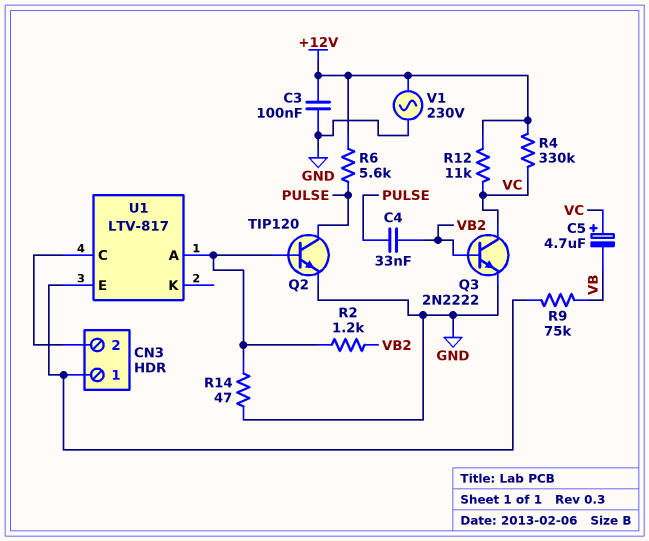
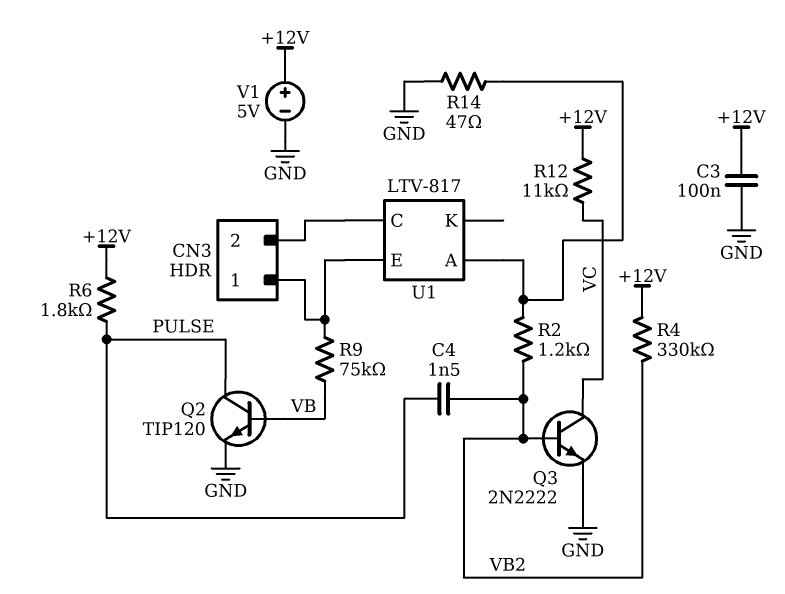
C4: 33nF (PULSE, VB2) -> 1.5nF (PULSE, VB2)
C5: 4.7uF (plus VC, minus VB) -> none
Q2: NPN TIP120 (B U1/A, C PULSE, E GND) -> NPN TIP120 (B VB, C PULSE, E GND)
R4: 330k (+12V, VC) -> 330k (+12V, VB2)
R6: 5.6k (+12V, PULSE) -> 1.8k (+12V, PULSE)
V1: AC 230V (+12V, GND) -> 5V (plus +12V, minus GND)

